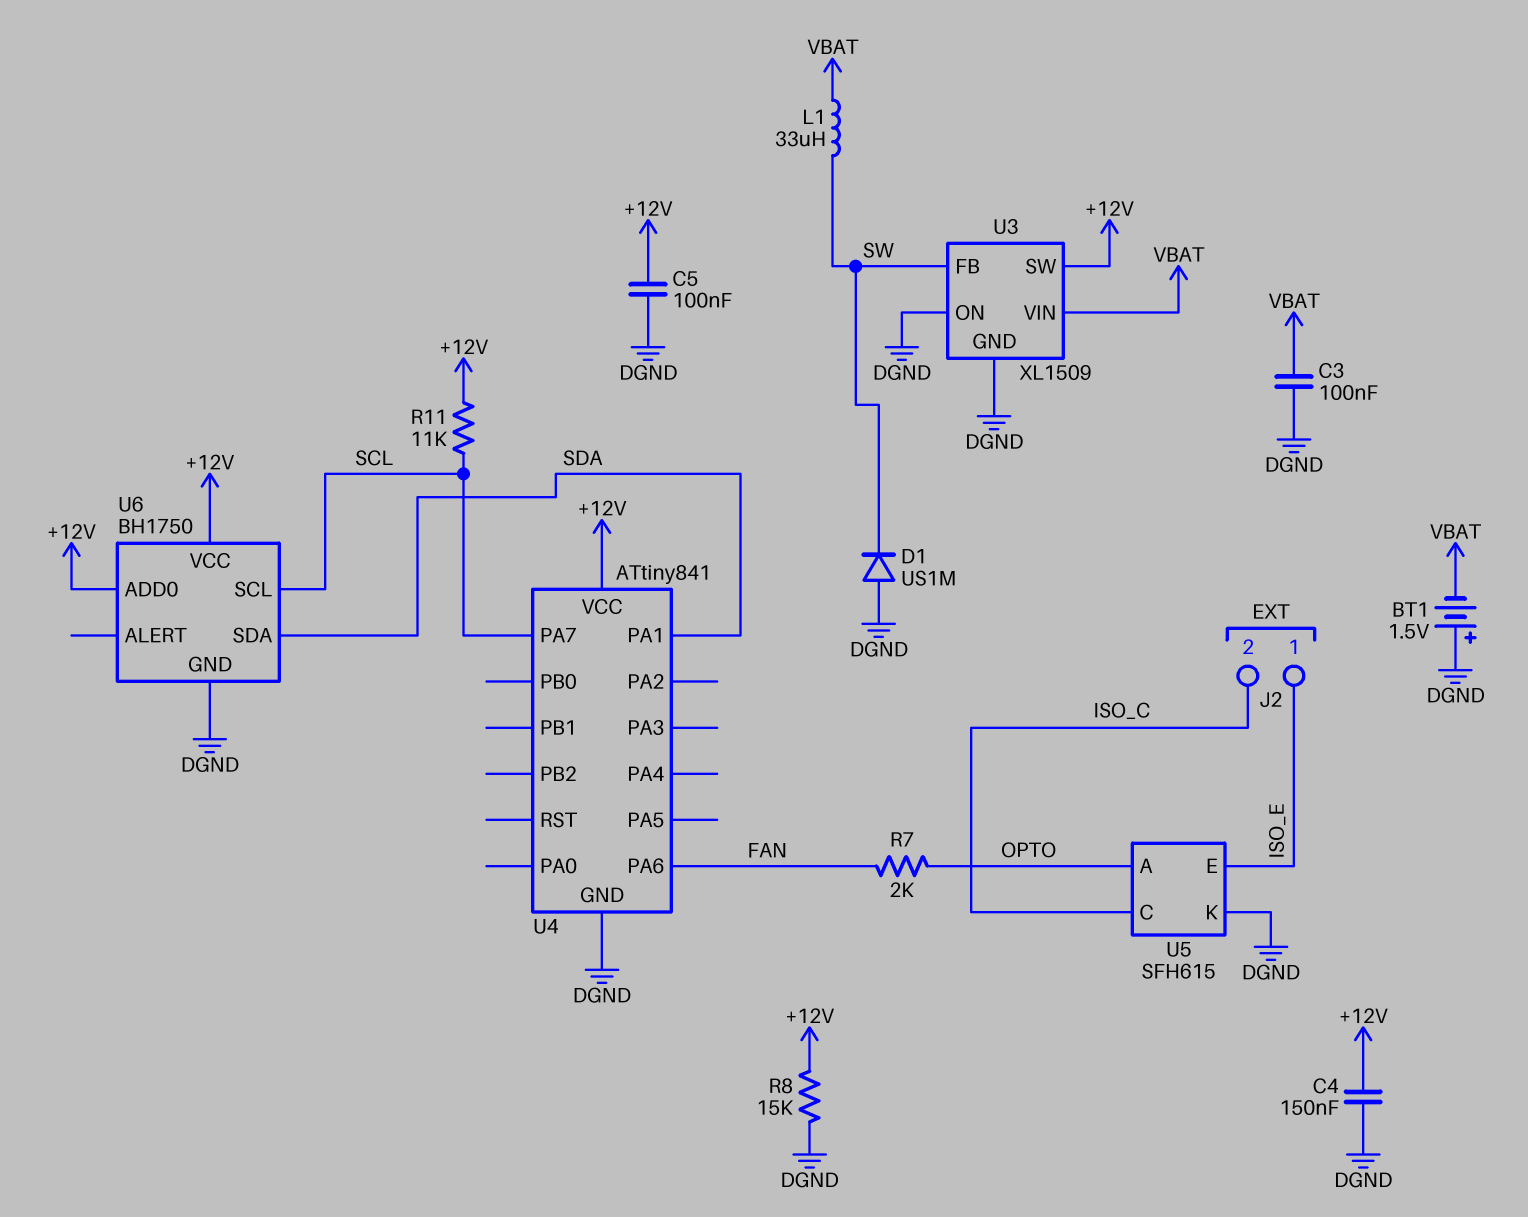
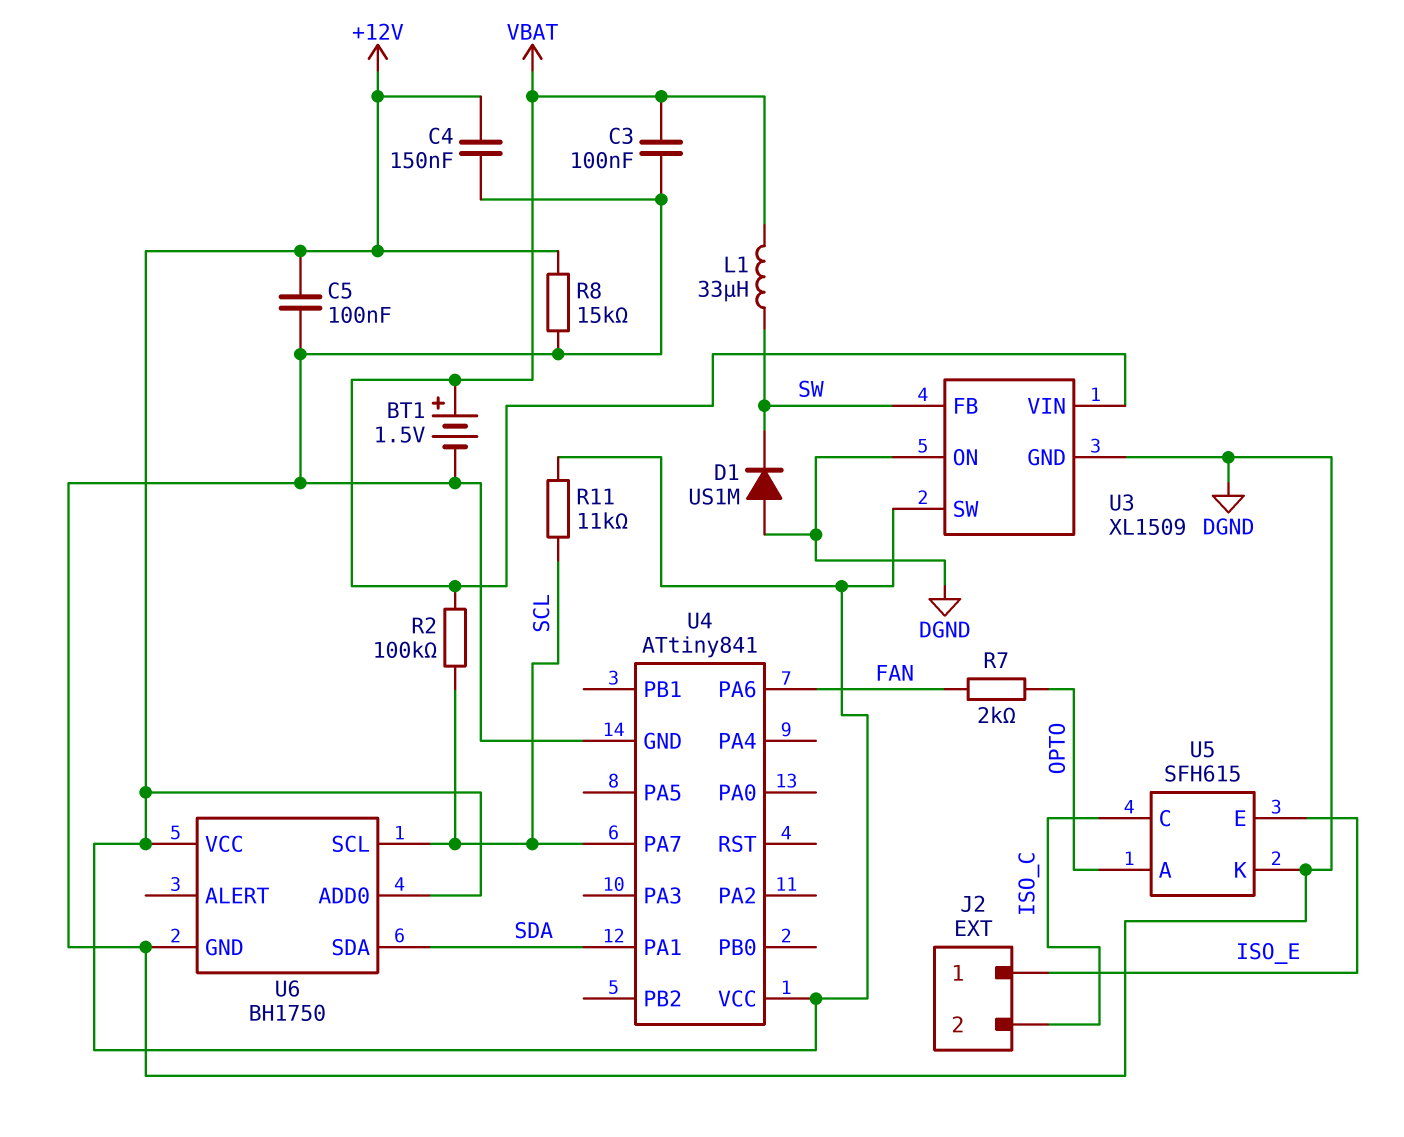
BT1: 1.5V (plus DGND, minus VBAT) -> 1.5V (plus VBAT, minus DGND)
R2: none -> 100k (SCL, VBAT)

